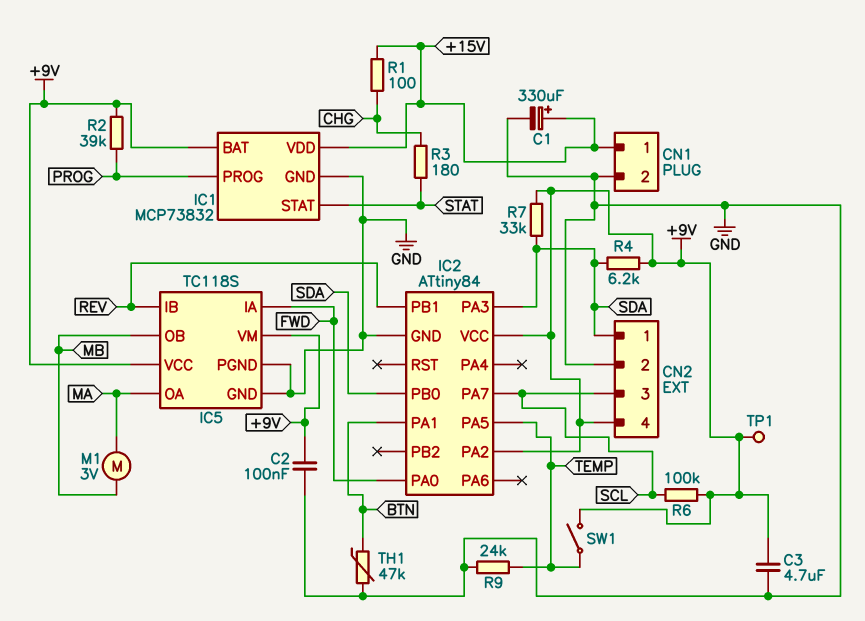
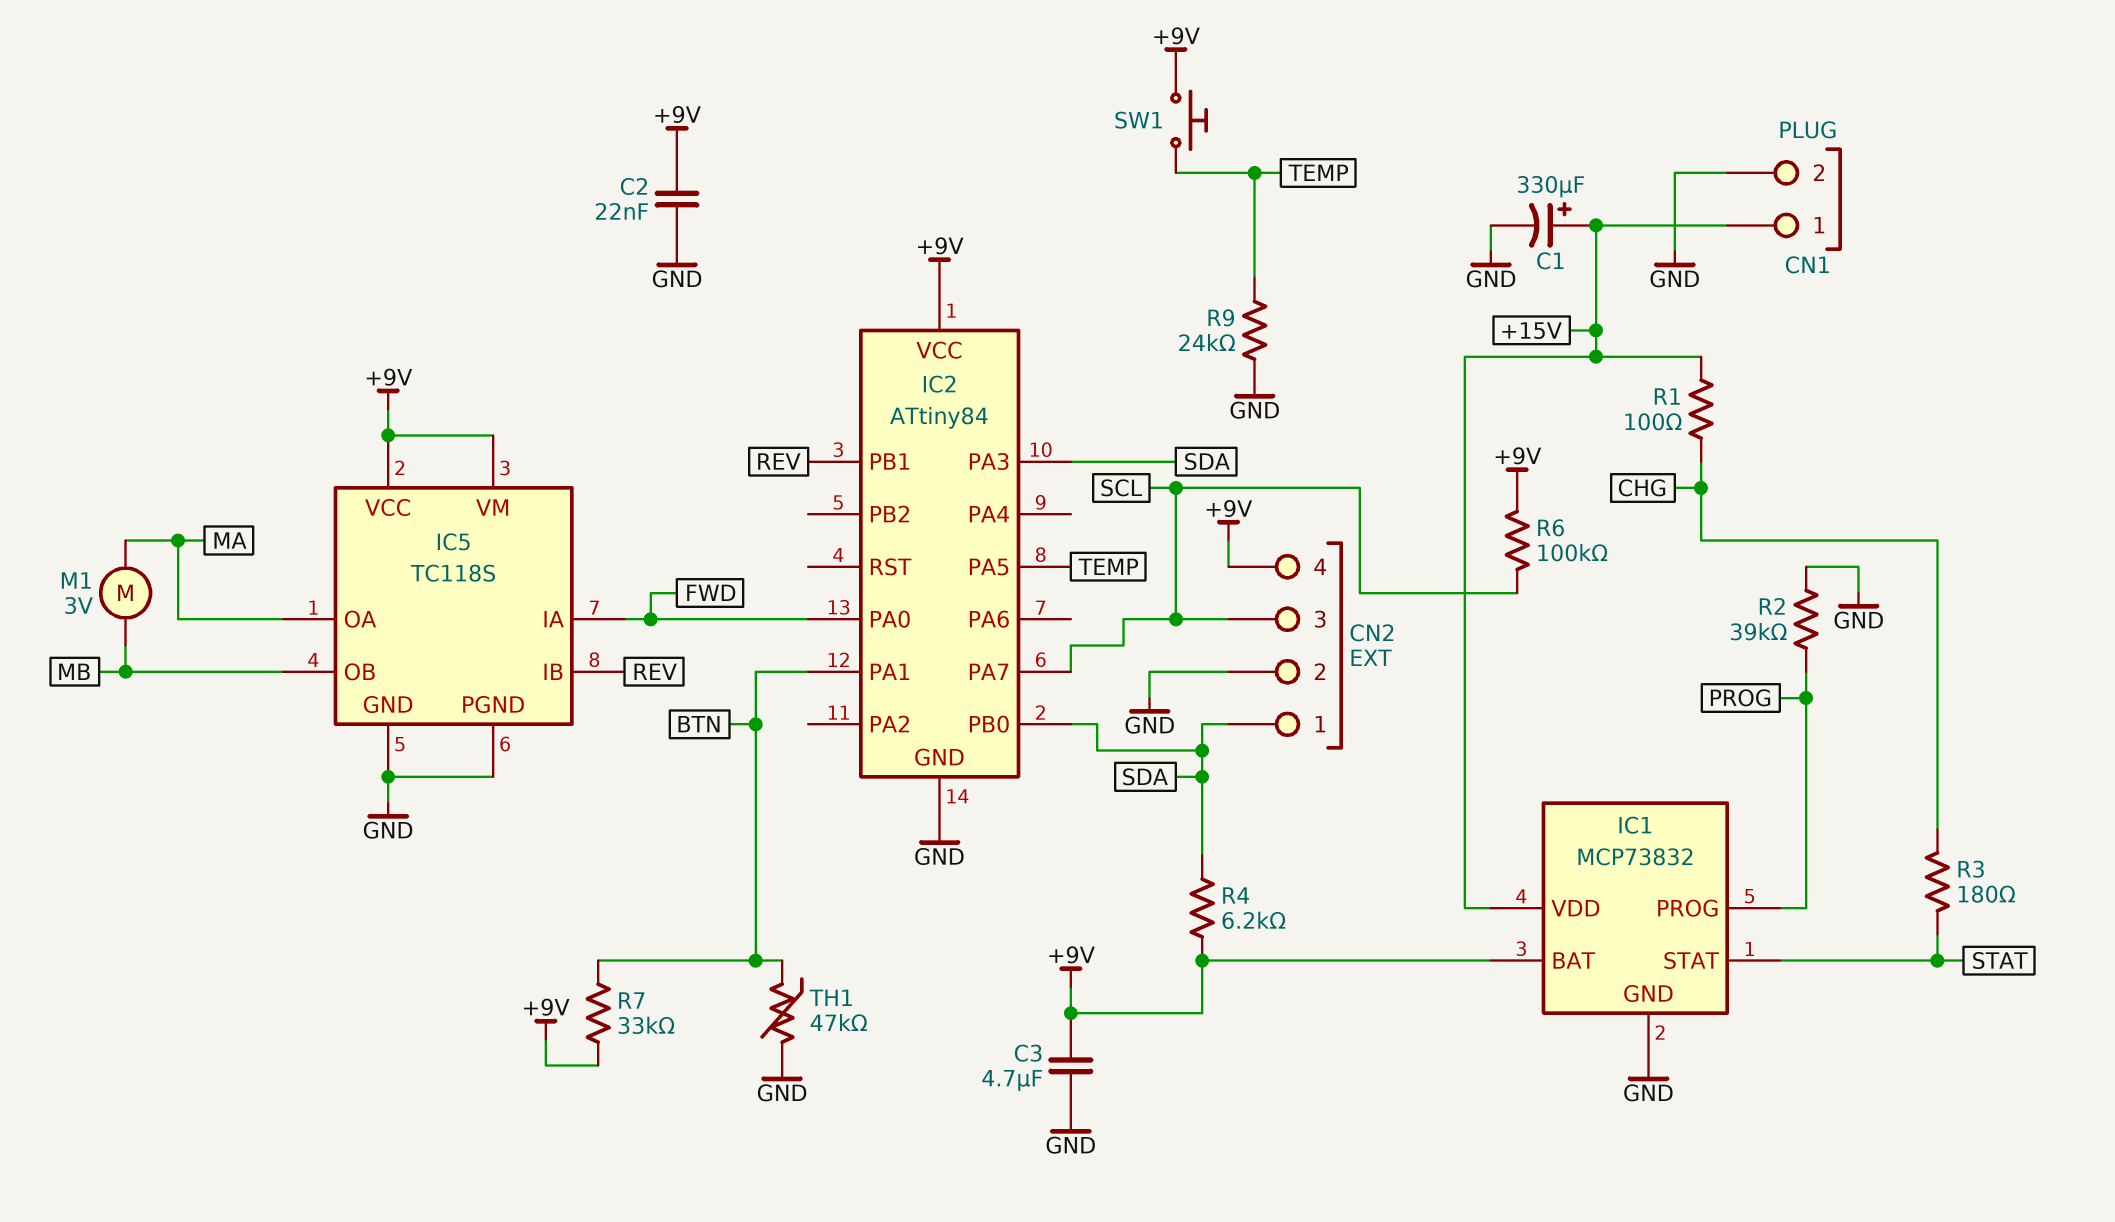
C2: 100nF (+9V, GND) -> 22nF (+9V, GND)
IC2 pin PA2: +9V -> none
R2: 39k (+9V, PROG) -> 39k (GND, PROG)
R7: 33k (+9V, SDA) -> 33k (+9V, BTN)
SW1: switch (+9V, TEMP) -> button (+9V, TEMP)
TP1: test point (+9V) -> none

